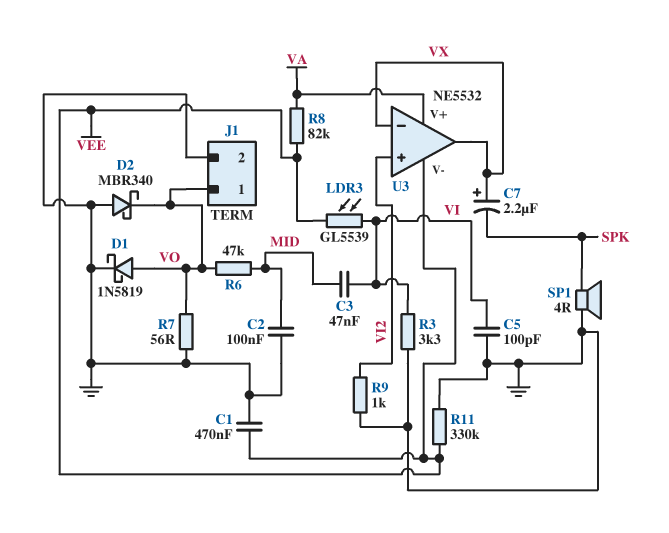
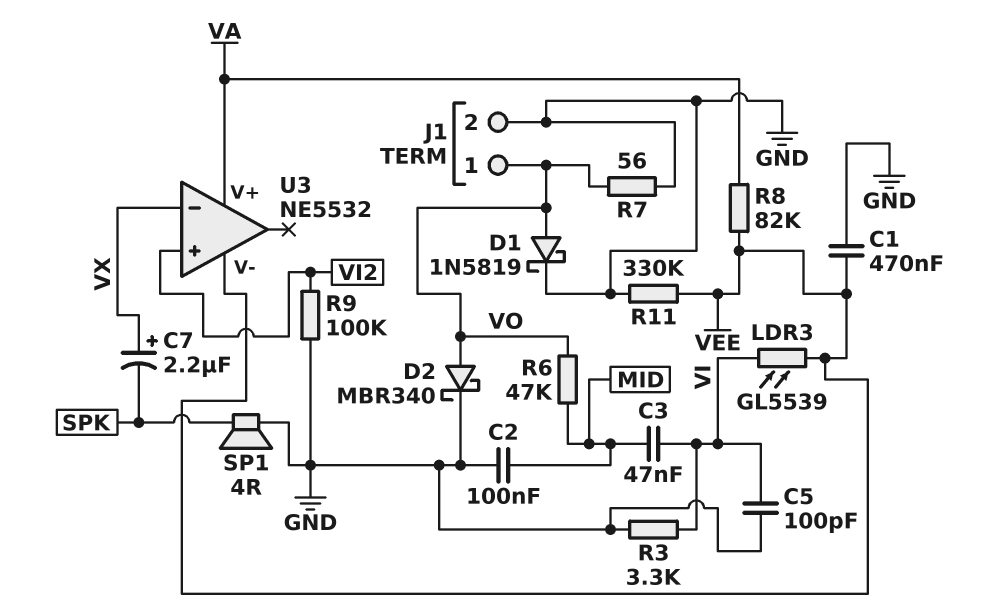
D2: schottky MBR340 (A GND, K VO) -> schottky MBR340 (A VO, K GND)
R9: 1k (GND, VI2) -> 100k (GND, VI2)
U3 pin out: VX -> none

